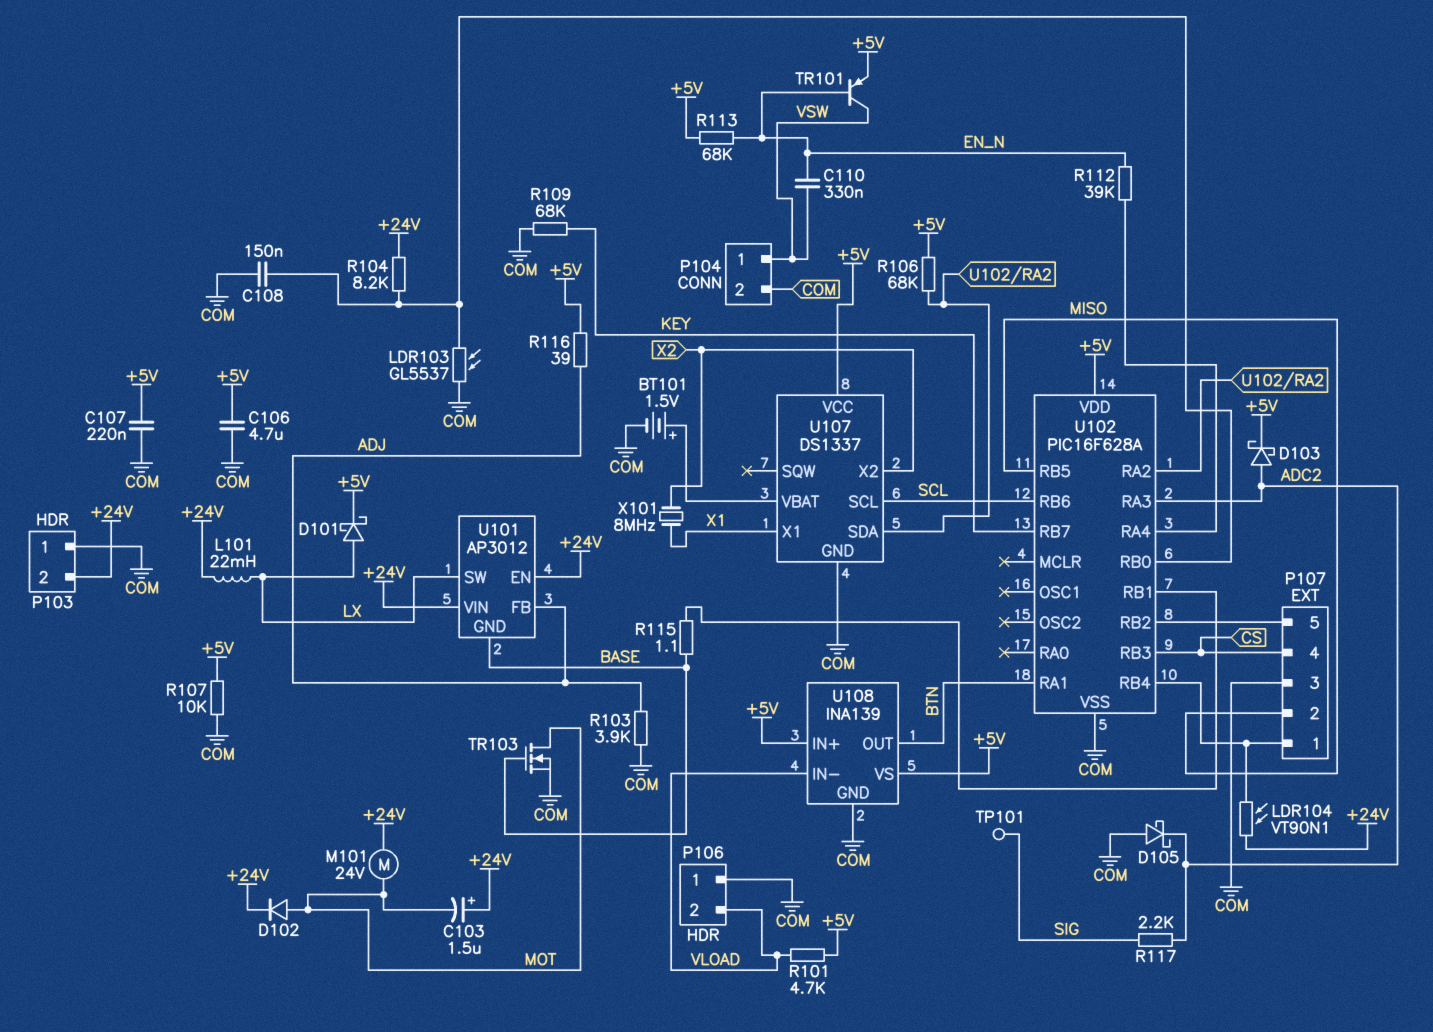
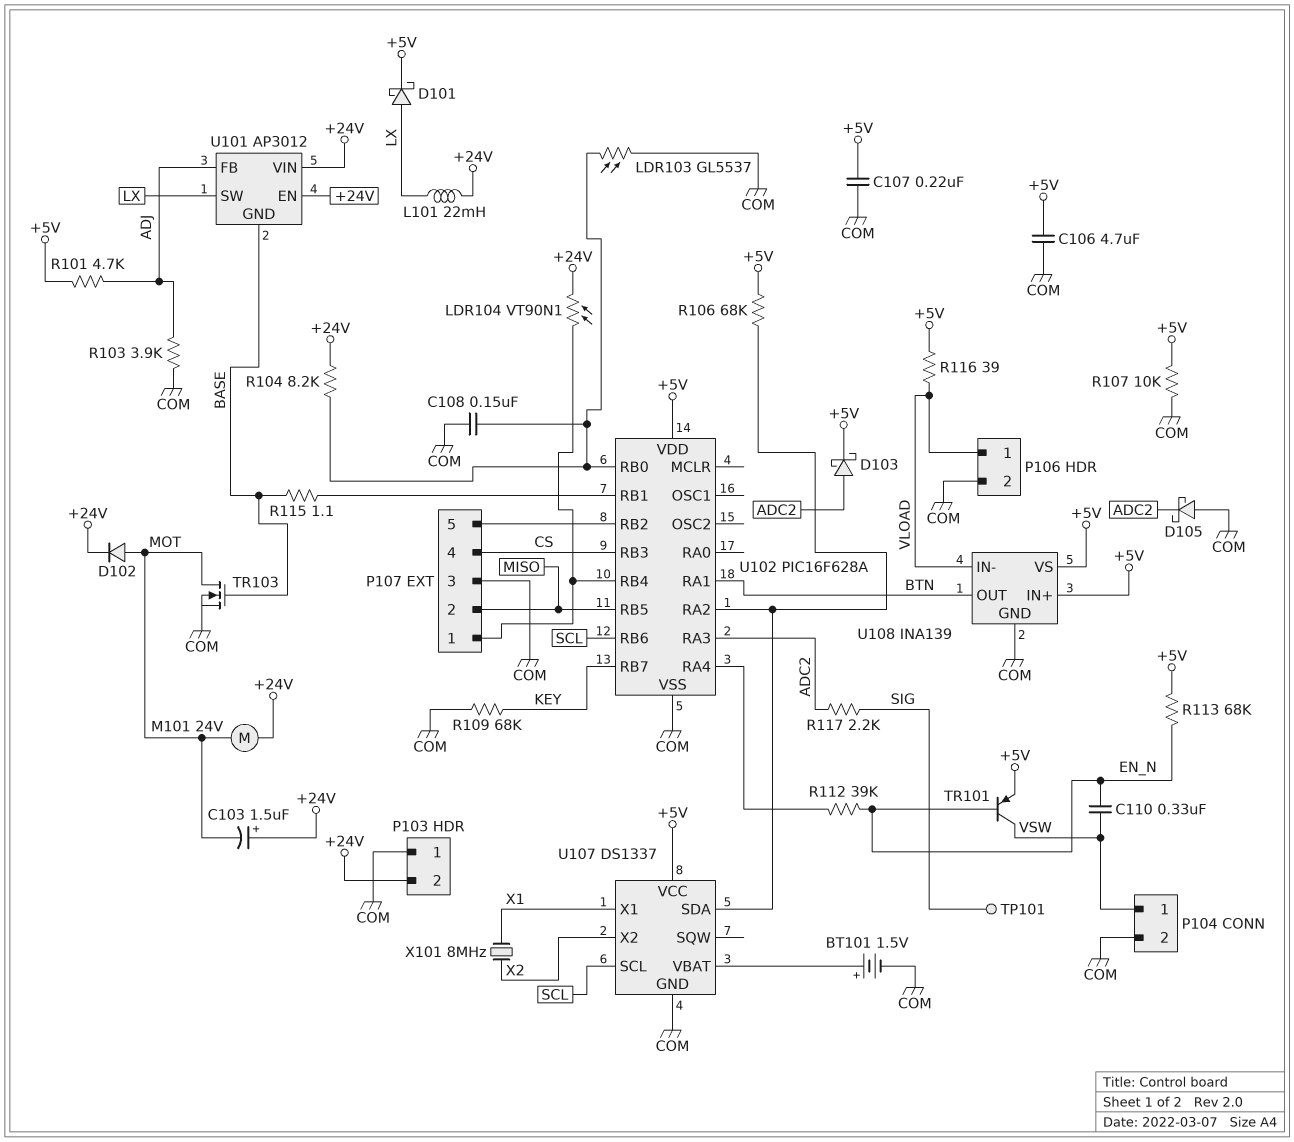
P106 pin 1: COM -> VLOAD
P106 pin 2: VLOAD -> COM
R101: 4.7k (+5V, VLOAD) -> 4.7k (+5V, ADJ)
R116: 39 (+5V, ADJ) -> 39 (+5V, VLOAD)

